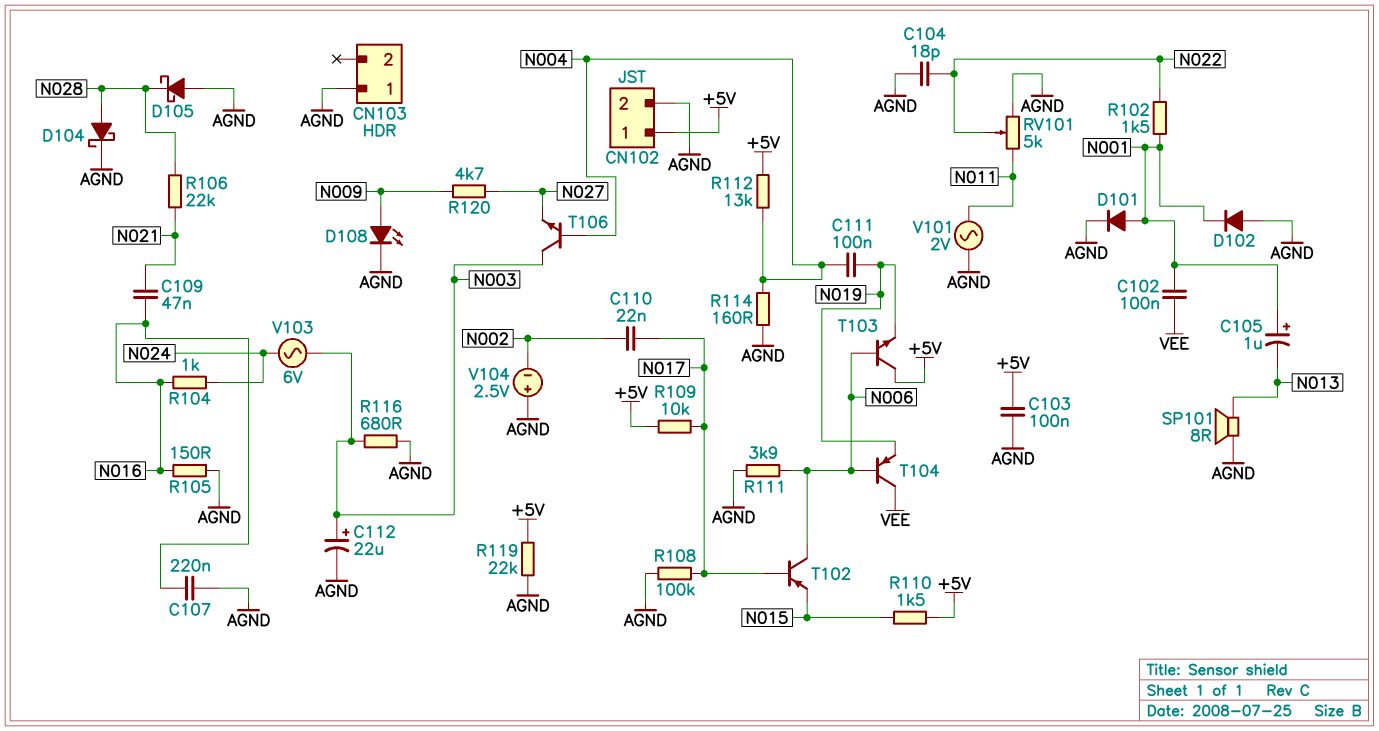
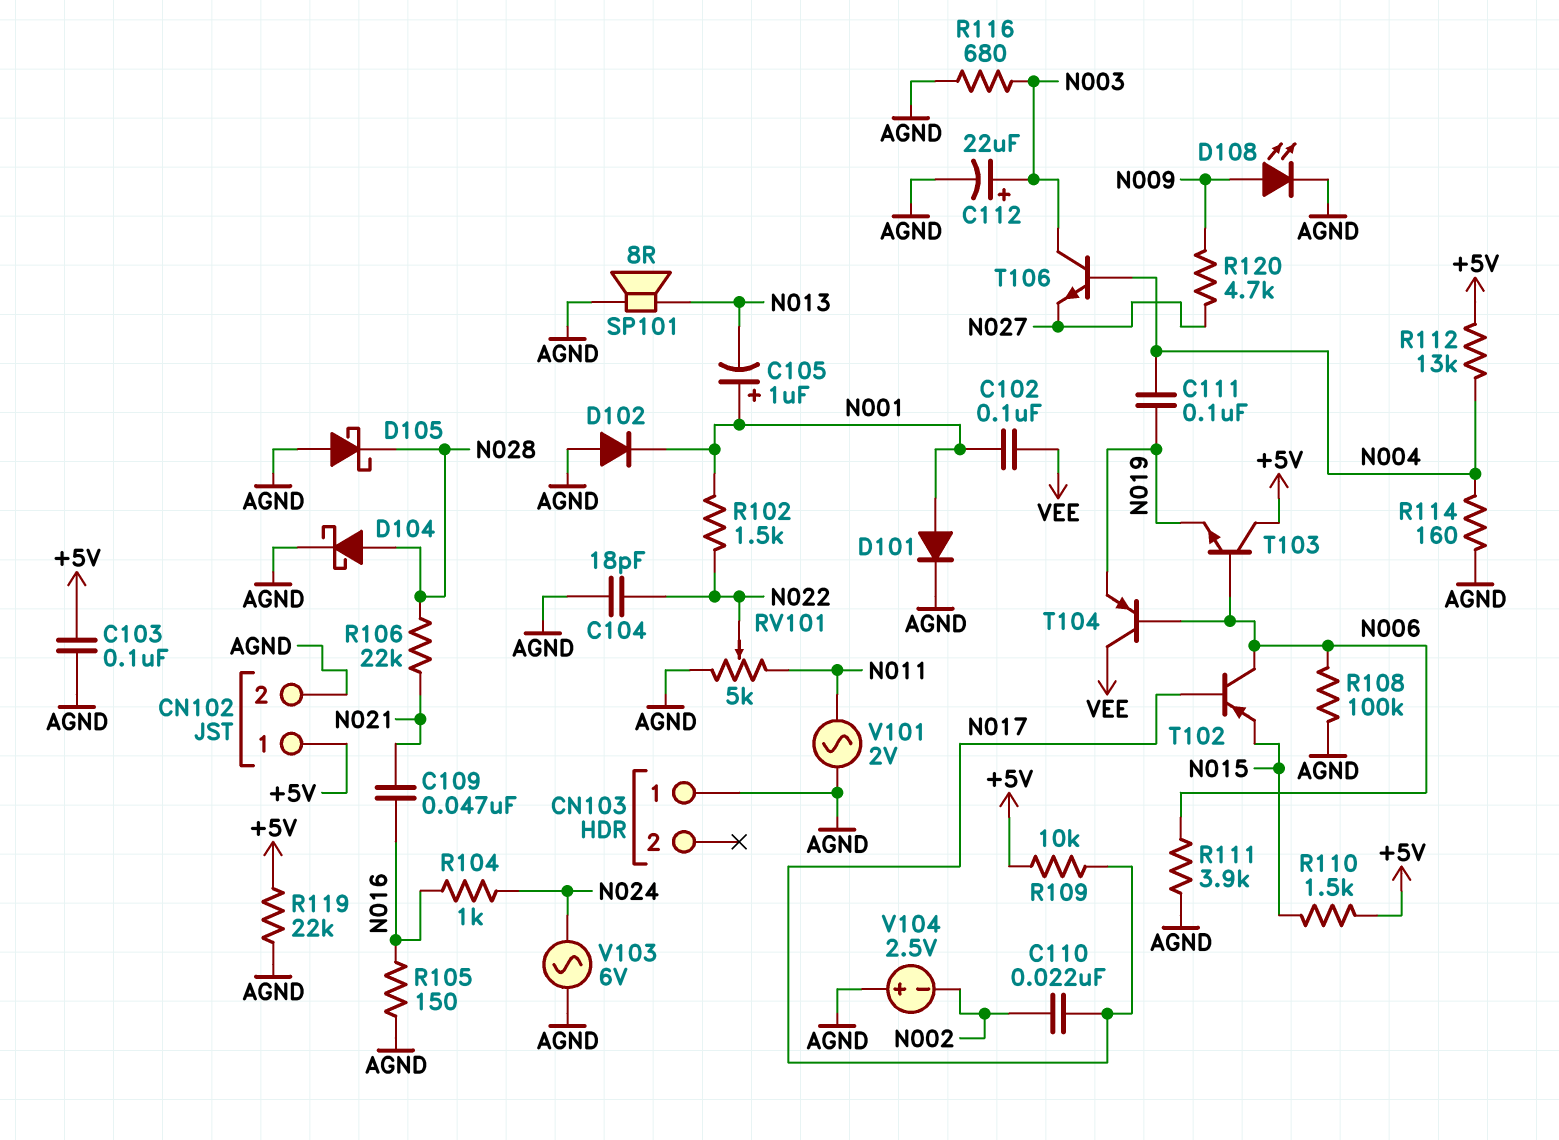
C107: 220nF (AGND, N016) -> none
R108: 100k (AGND, N017) -> 100k (AGND, N006)
V103: AC 6V (N003, N024) -> AC 6V (AGND, N024)

